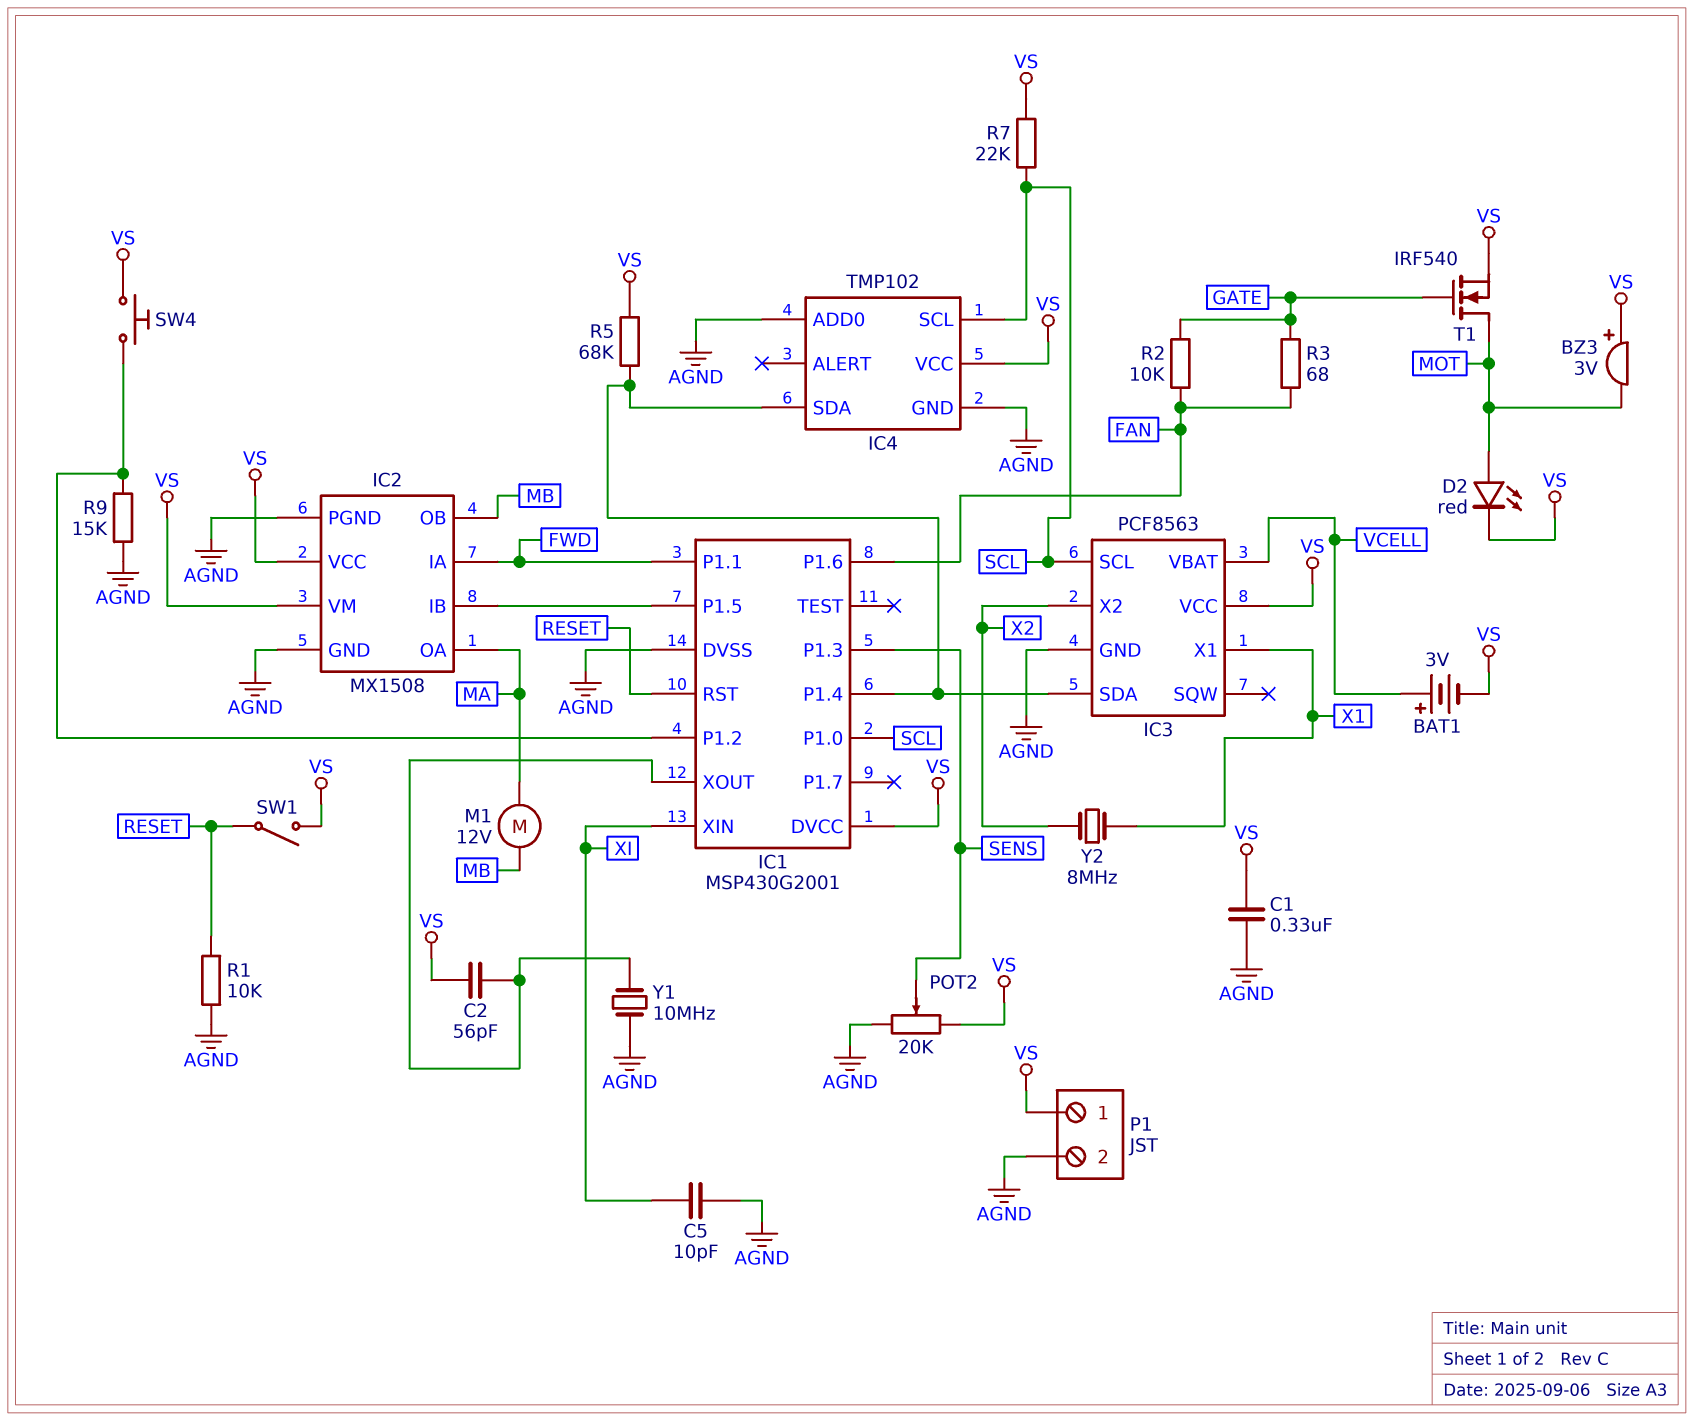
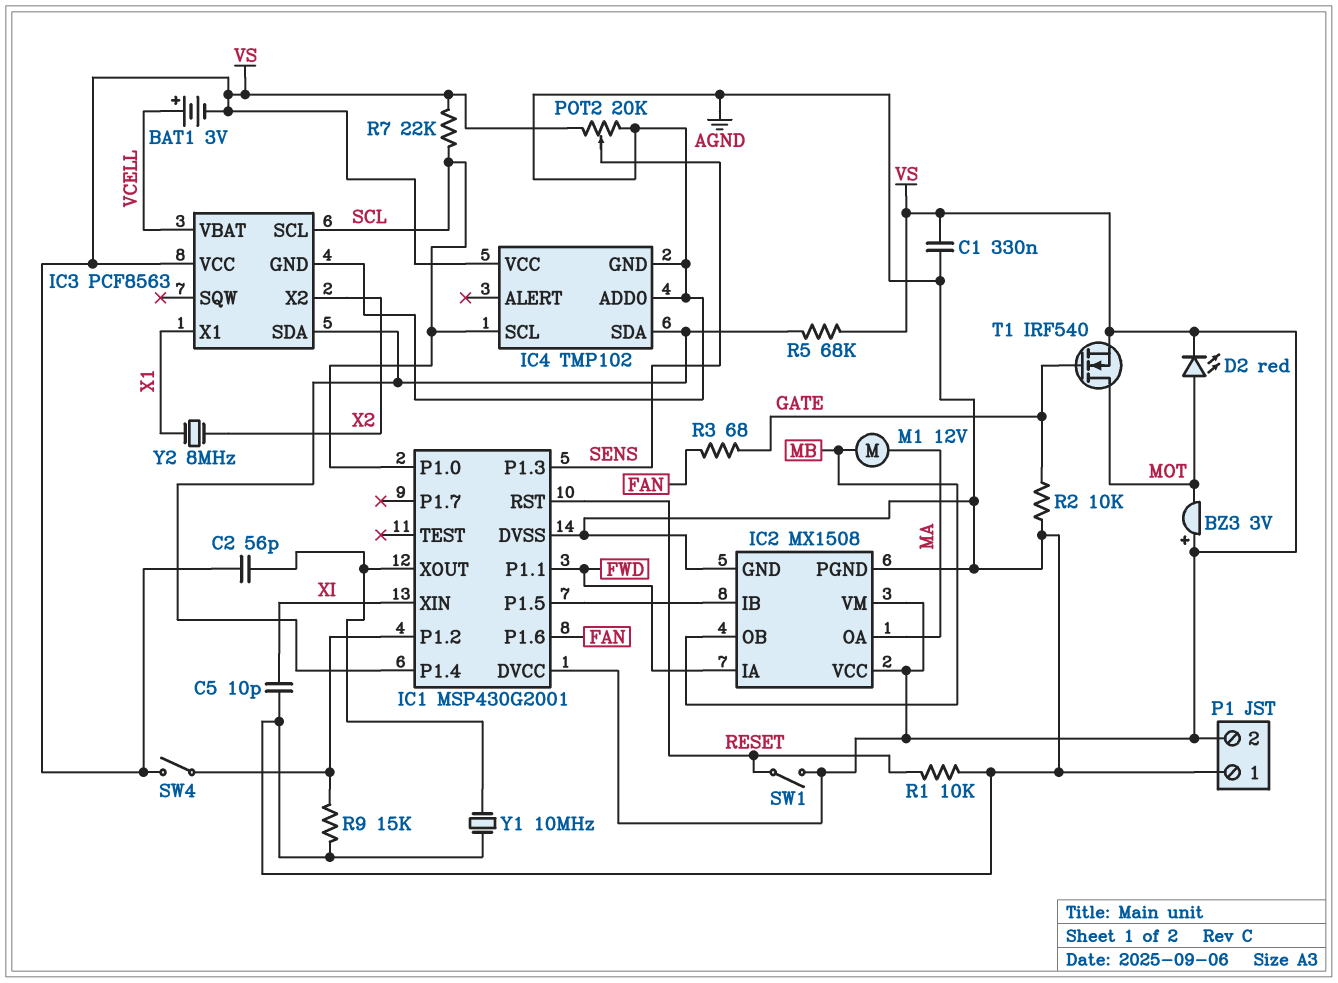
P1 pin 1: VS -> AGND
P1 pin 2: AGND -> VS
R2: 10k (FAN, GATE) -> 10k (AGND, GATE)
SW4: button (IC1/P1.2, VS) -> switch (IC1/P1.2, VS)

